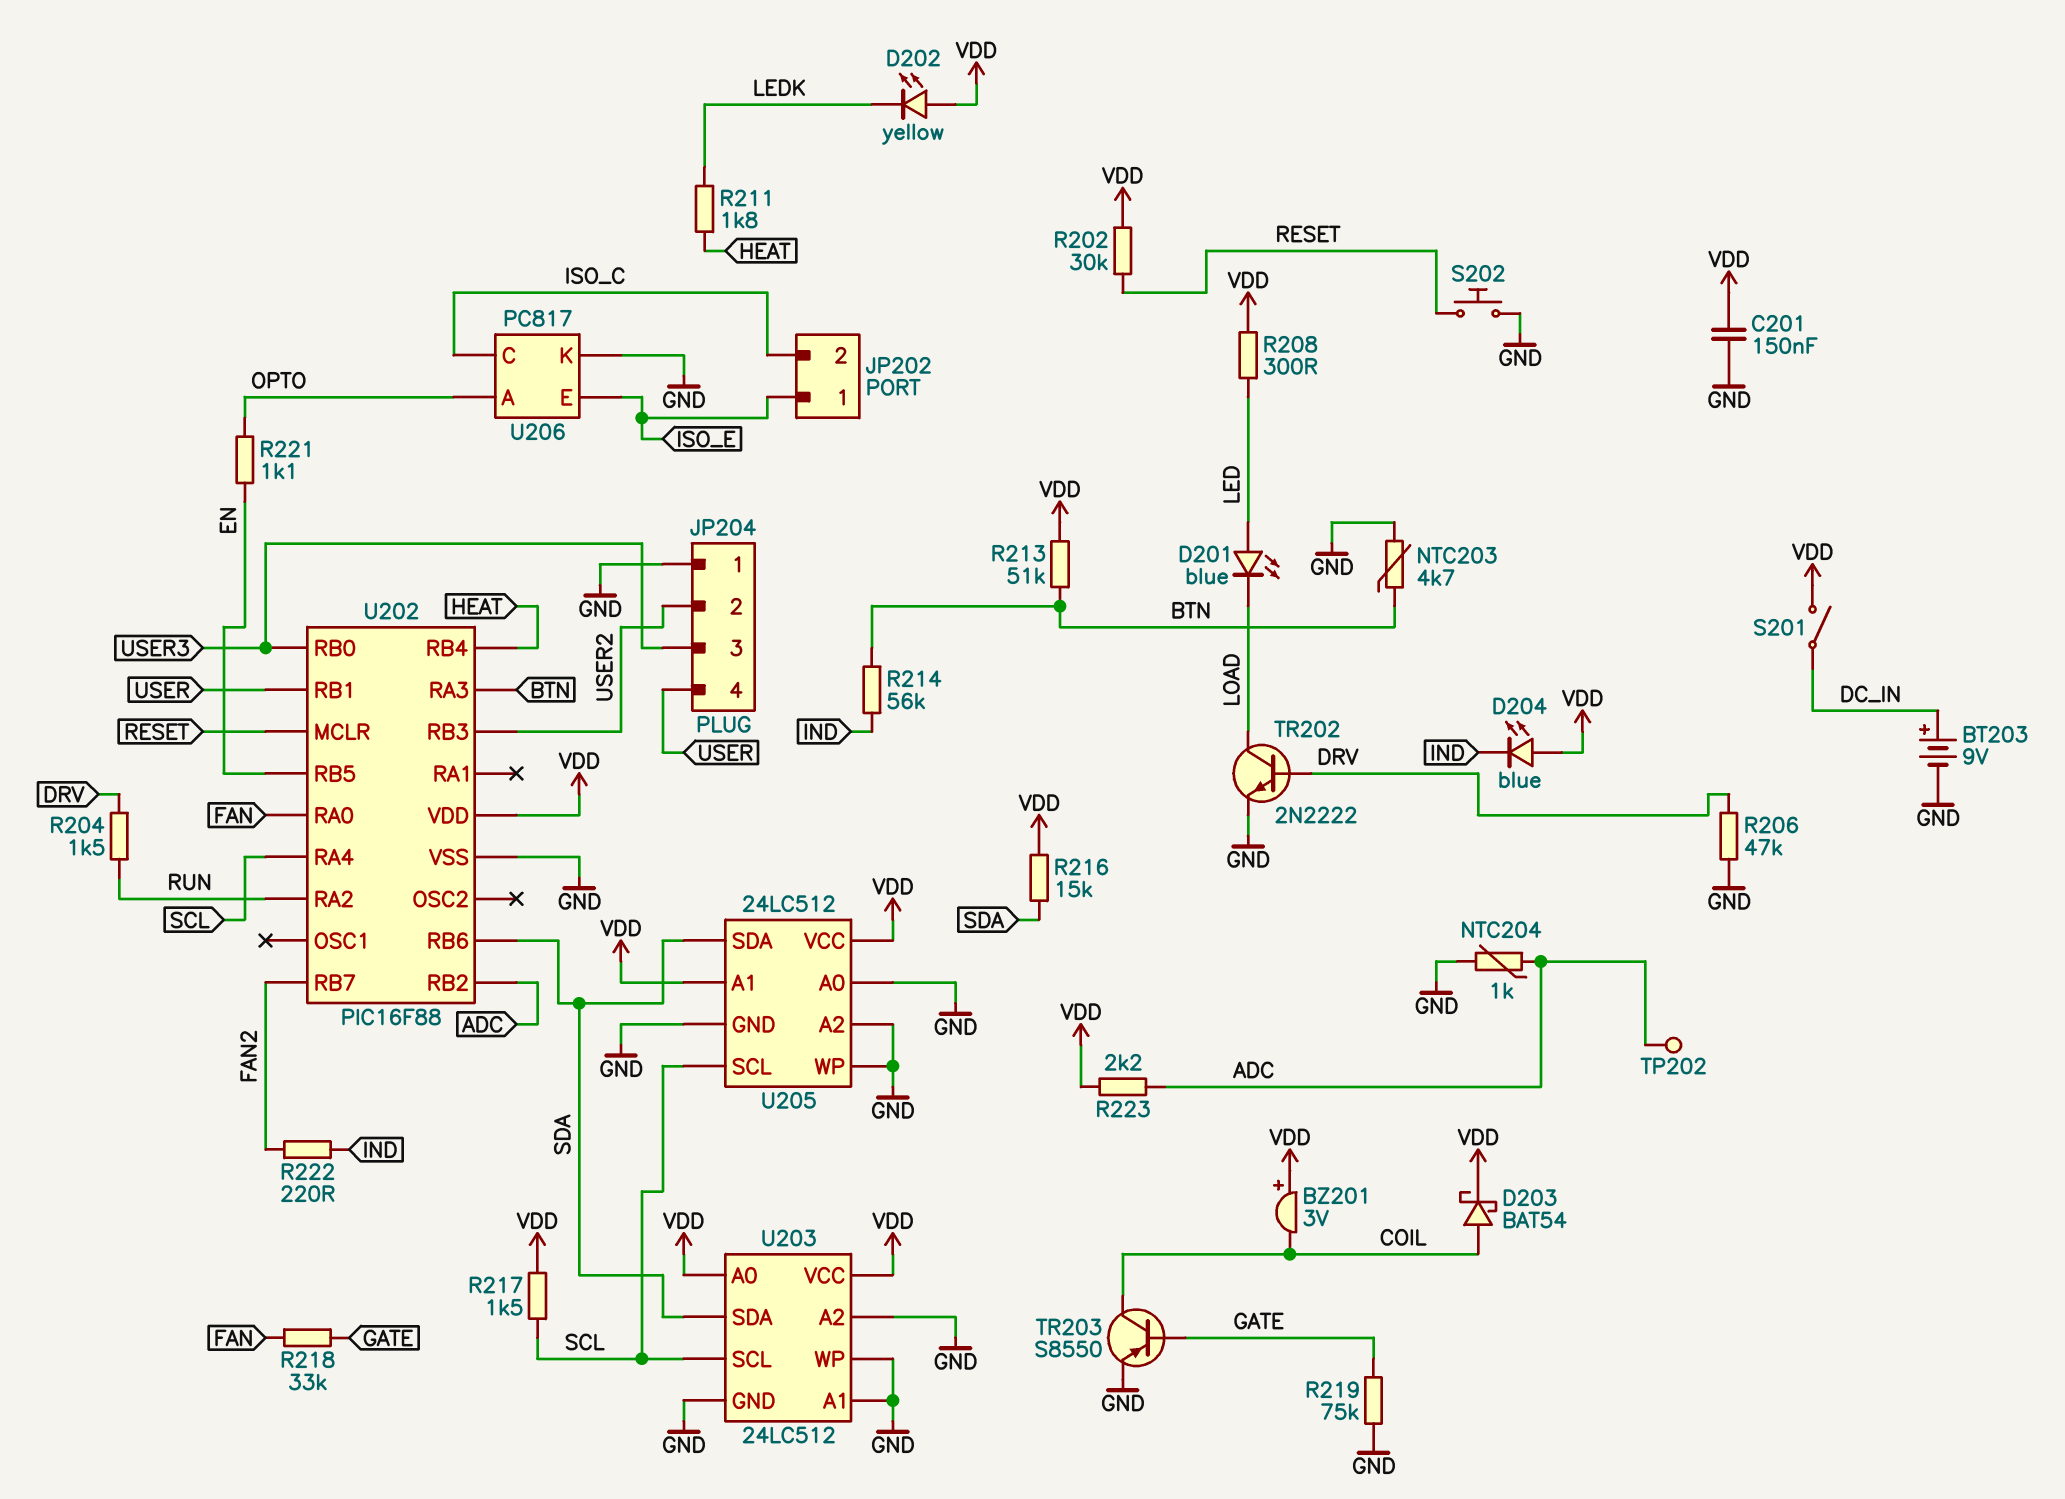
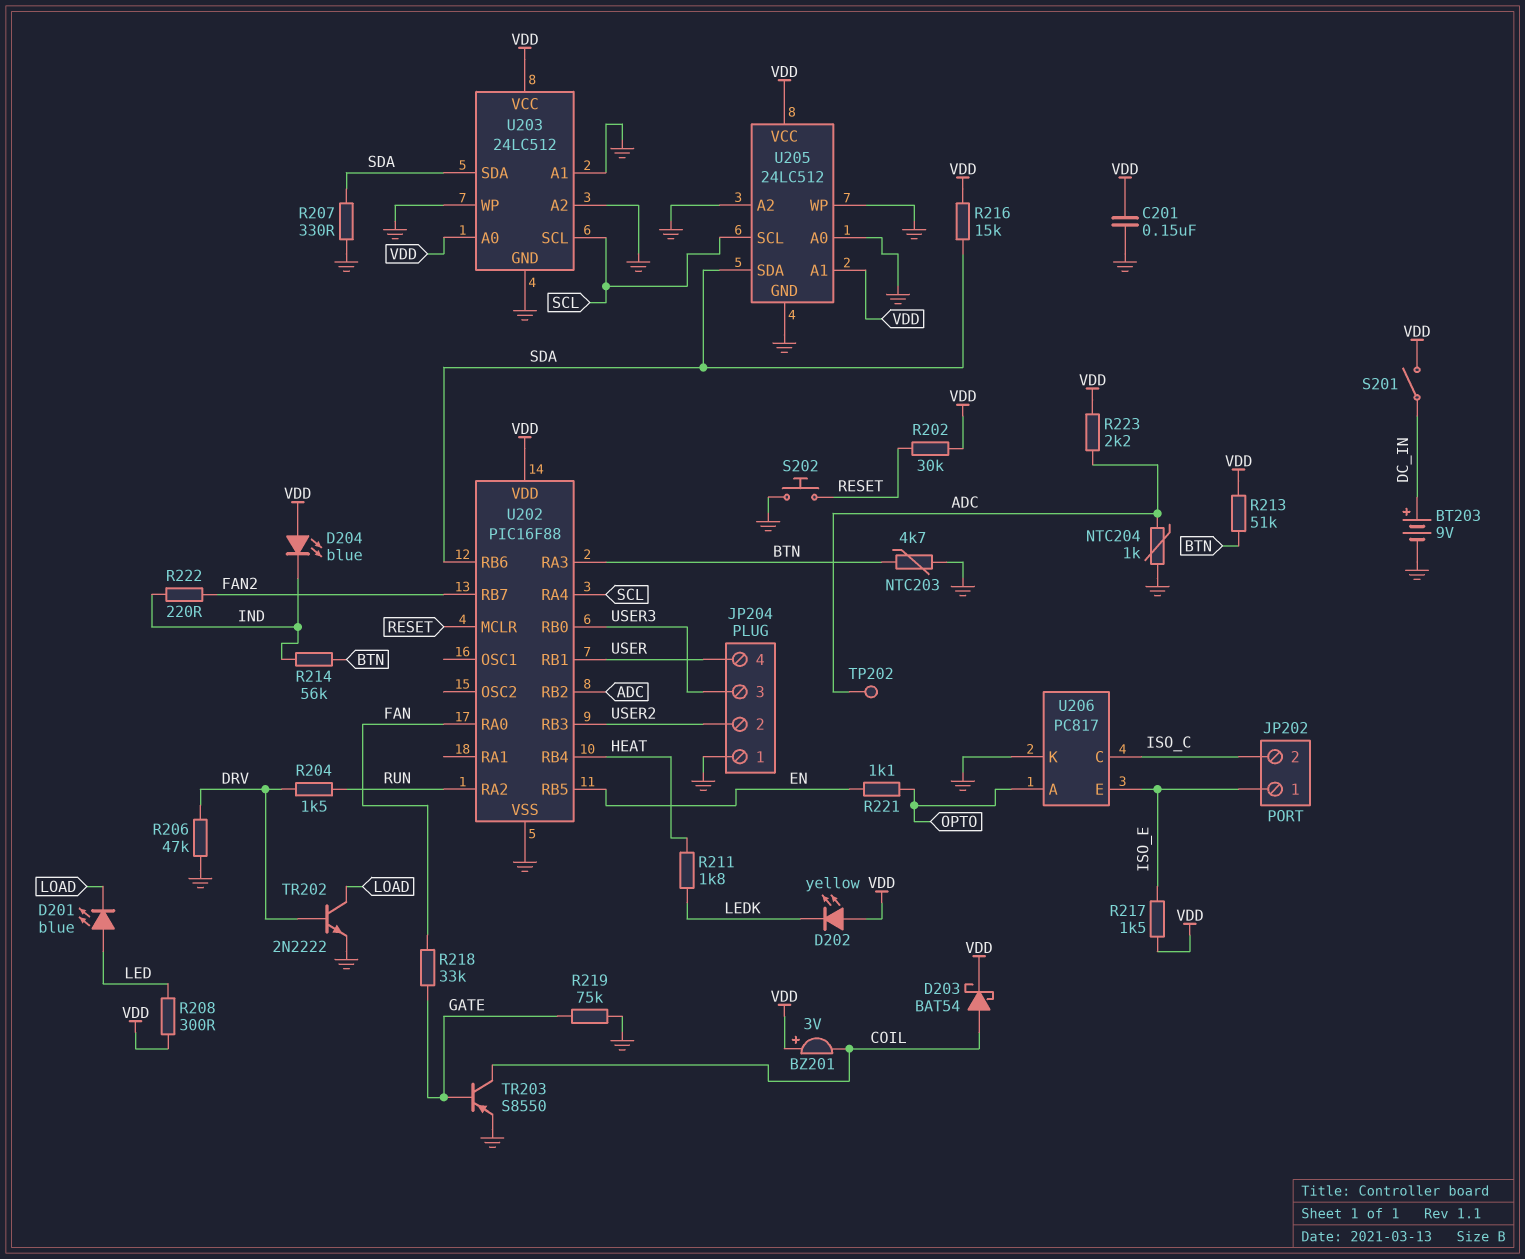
R207: none -> 330 (GND, SDA)
R217: 1.5k (SCL, VDD) -> 1.5k (ISO_E, VDD)

